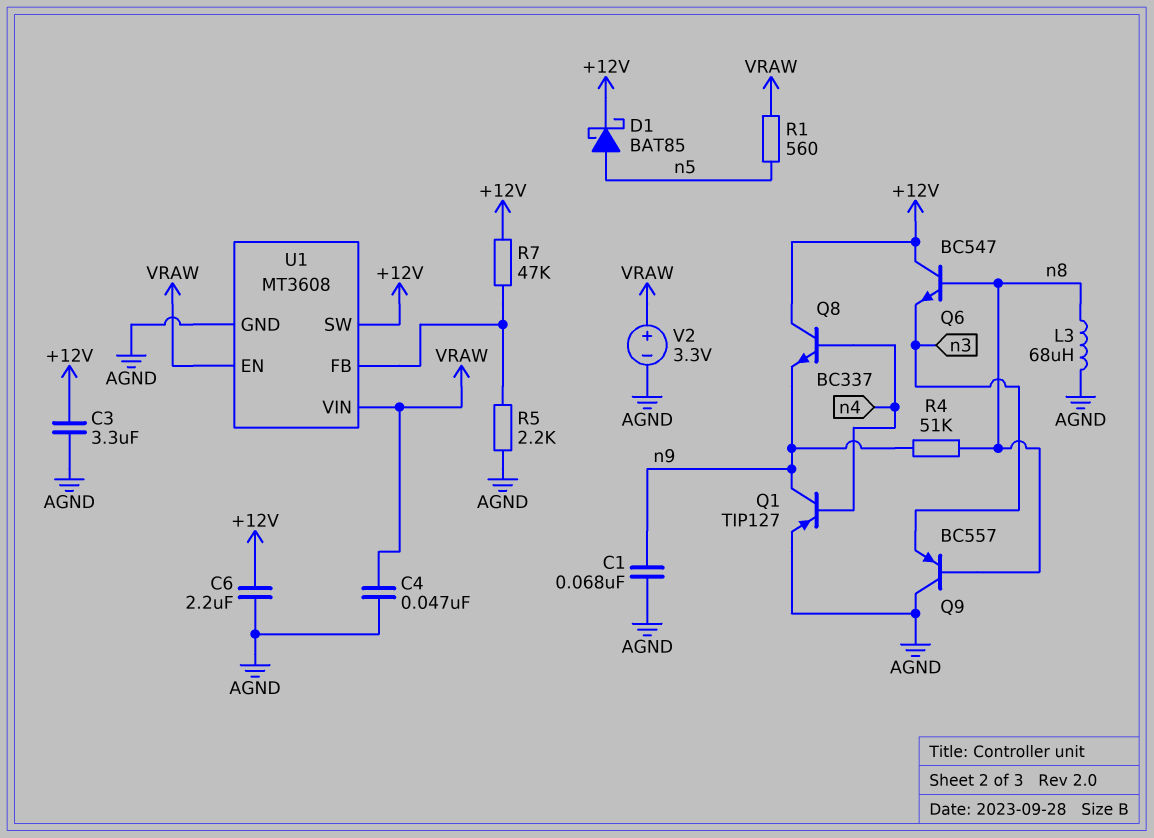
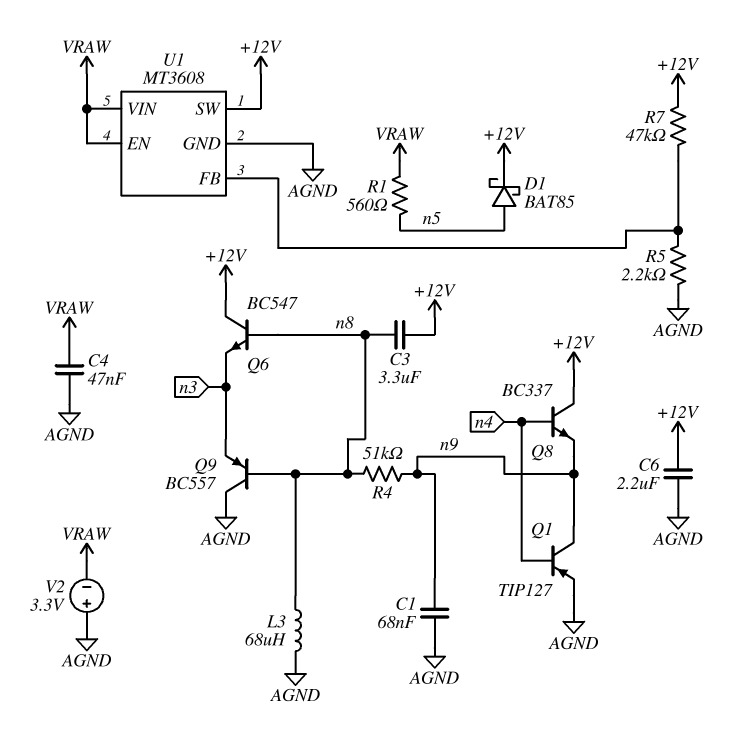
C3: 3.3uF (+12V, AGND) -> 3.3uF (+12V, n8)
V2: 3.3V (plus VRAW, minus AGND) -> 3.3V (plus AGND, minus VRAW)

